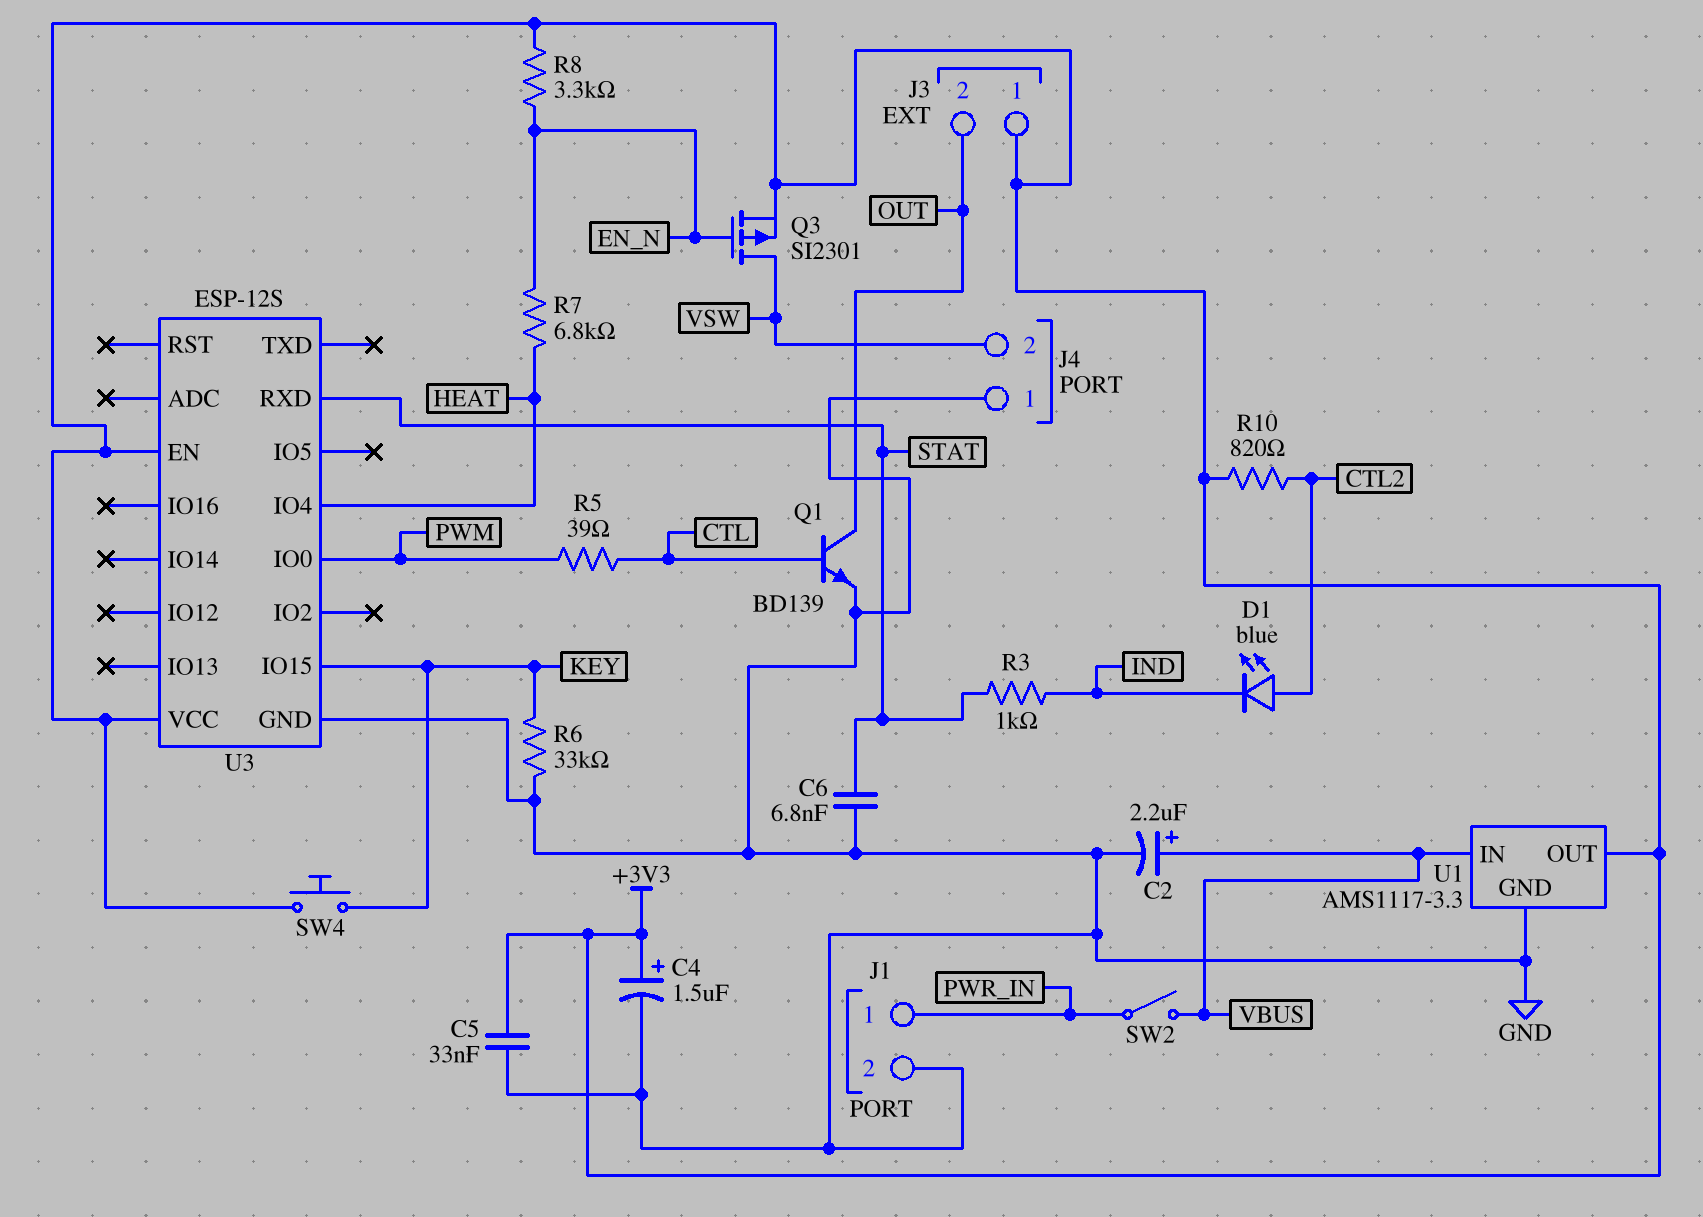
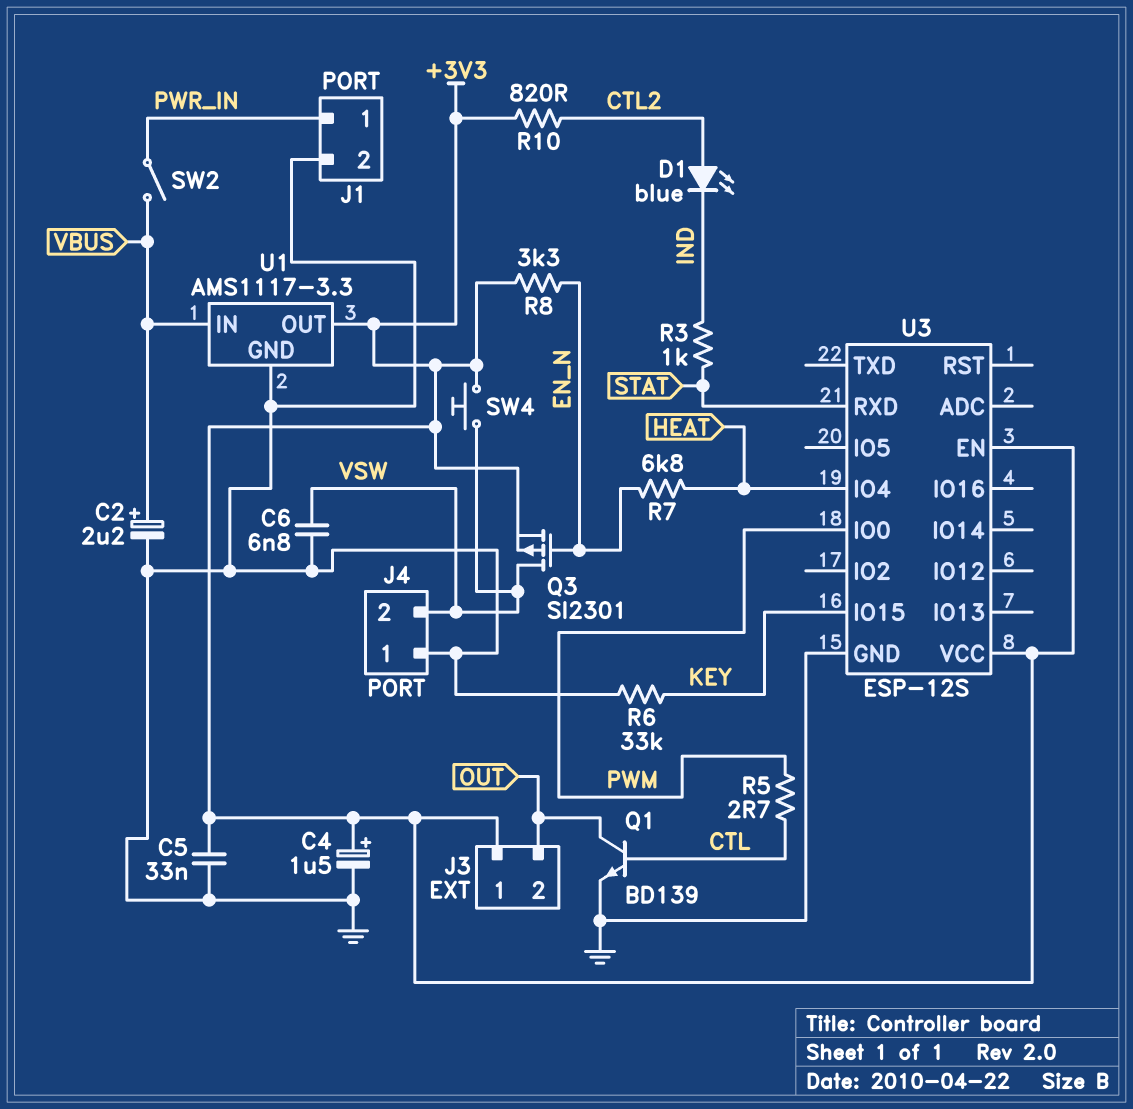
C6: 6.8nF (GND, STAT) -> 6.8nF (GND, VSW)
R5: 39 (CTL, PWM) -> 2.7 (CTL, PWM)
SW4: button (+3V3, KEY) -> button (+3V3, VSW)

